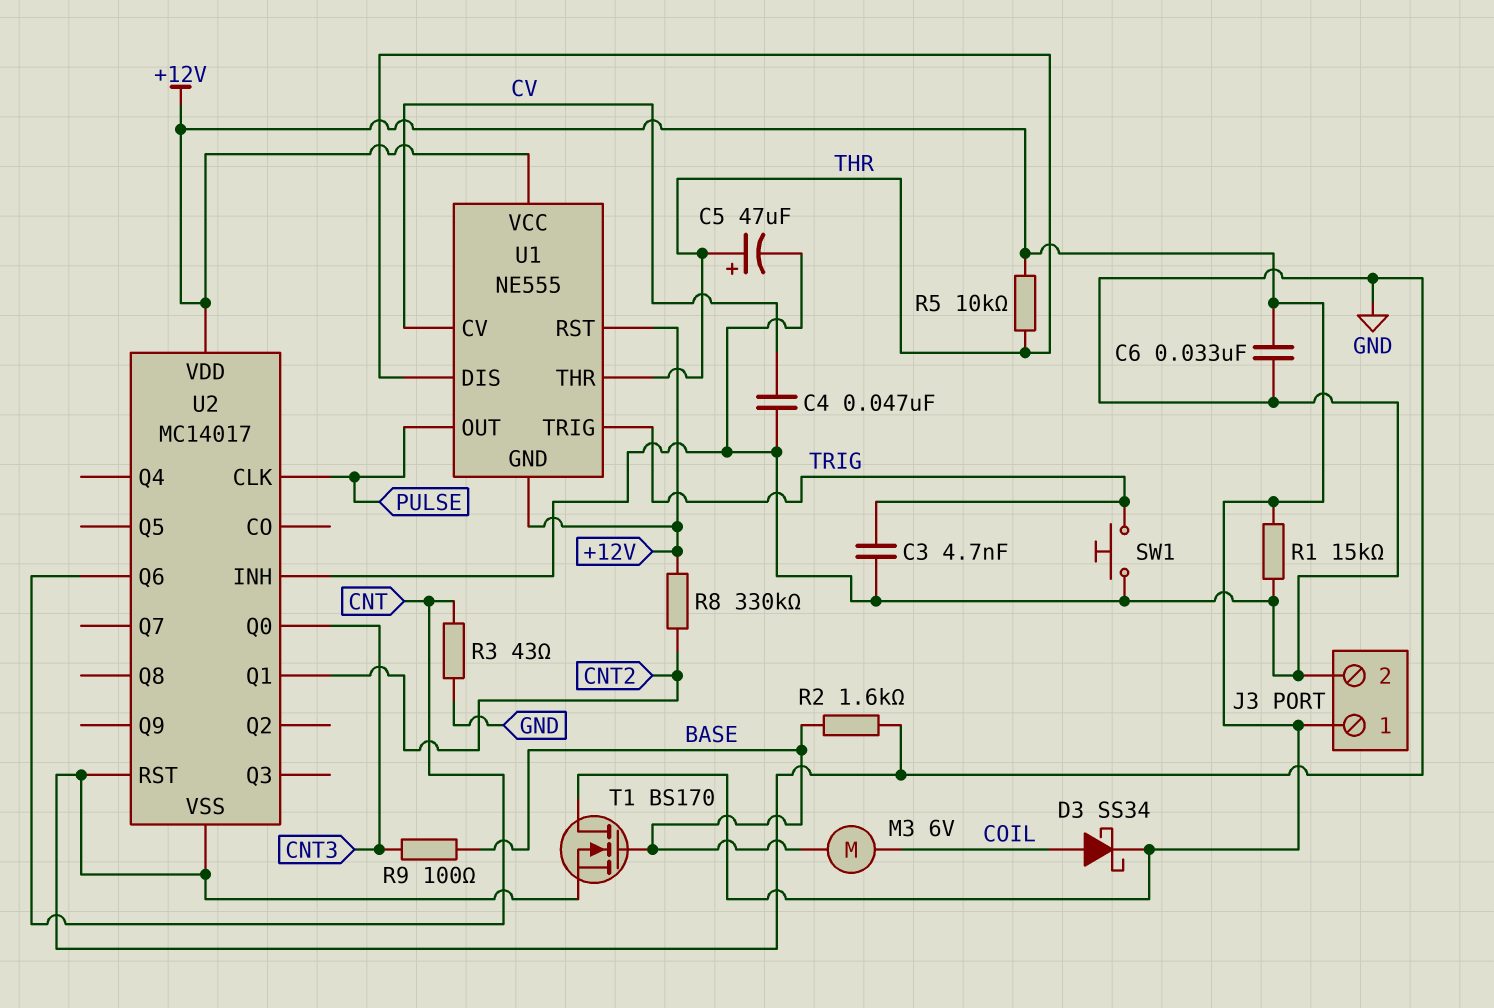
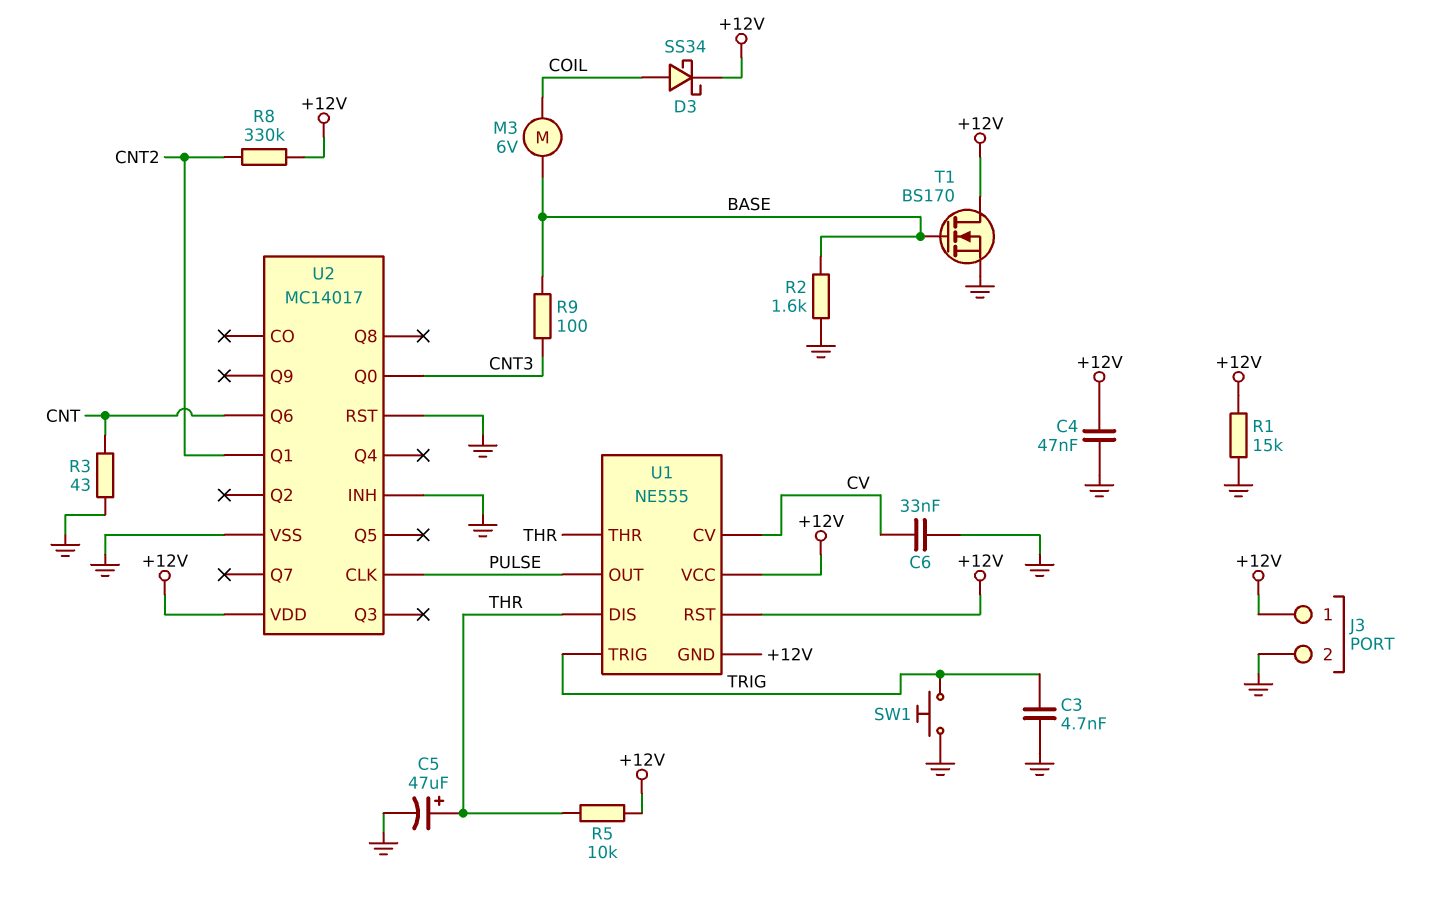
C4: 47nF (CV, GND) -> 47nF (+12V, GND)
C6: 33nF (+12V, GND) -> 33nF (CV, GND)

